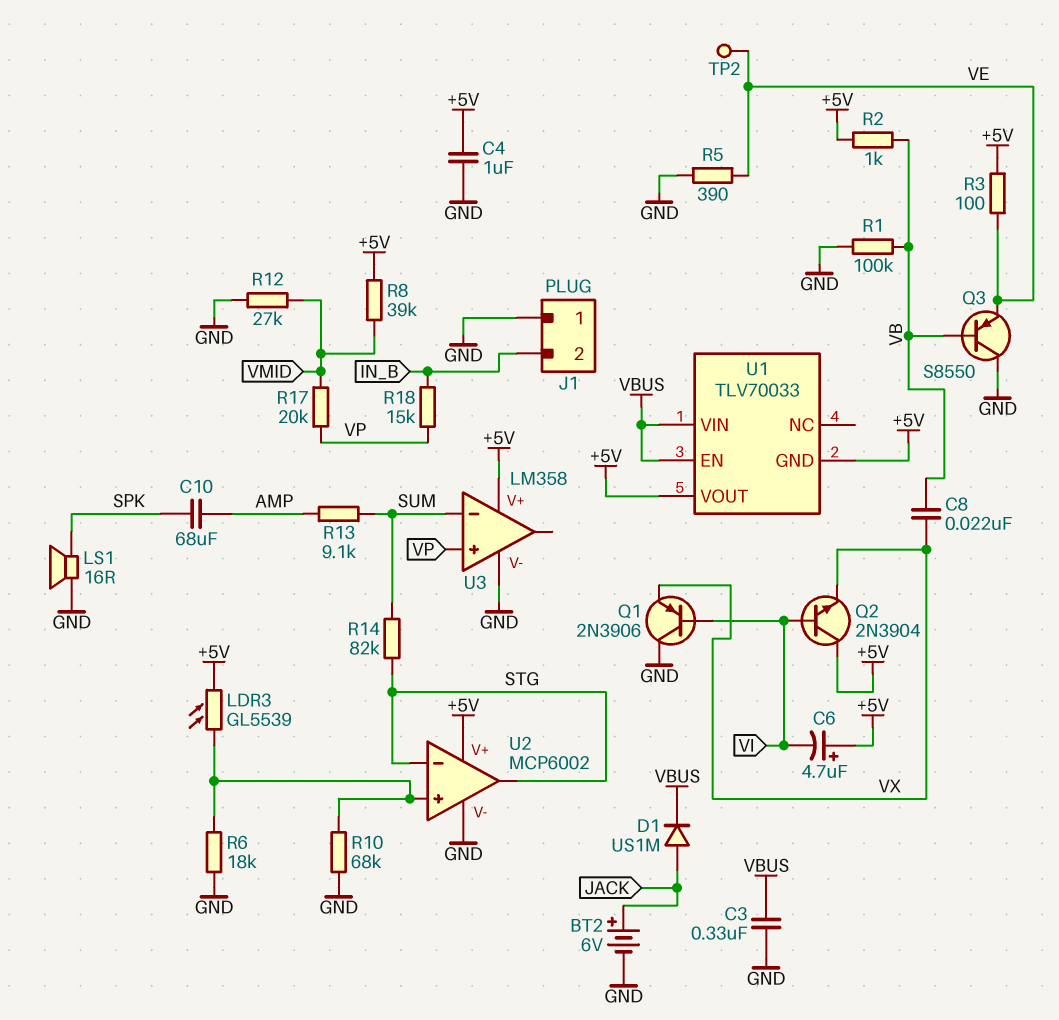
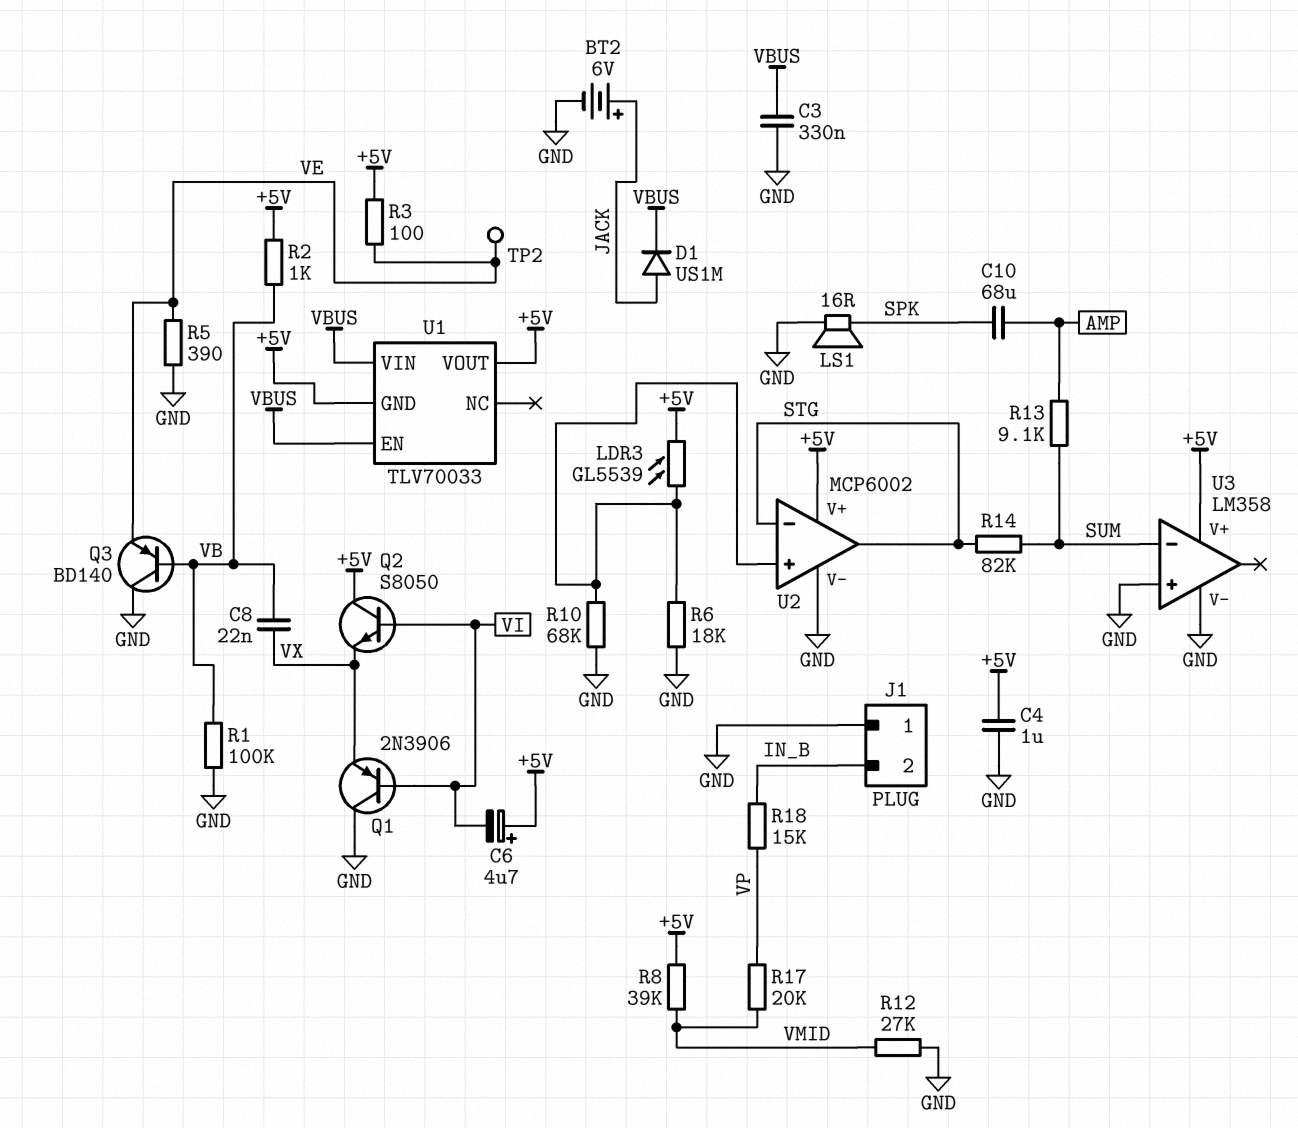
Q2: NPN 2N3904 (B VI, C +5V, E VX) -> NPN S8050 (B VI, C +5V, E VX)
Q3: PNP S8550 (B VB, C GND, E VE) -> PNP BD140 (B VB, C GND, E VE)
U3 pin in+: VP -> GND

